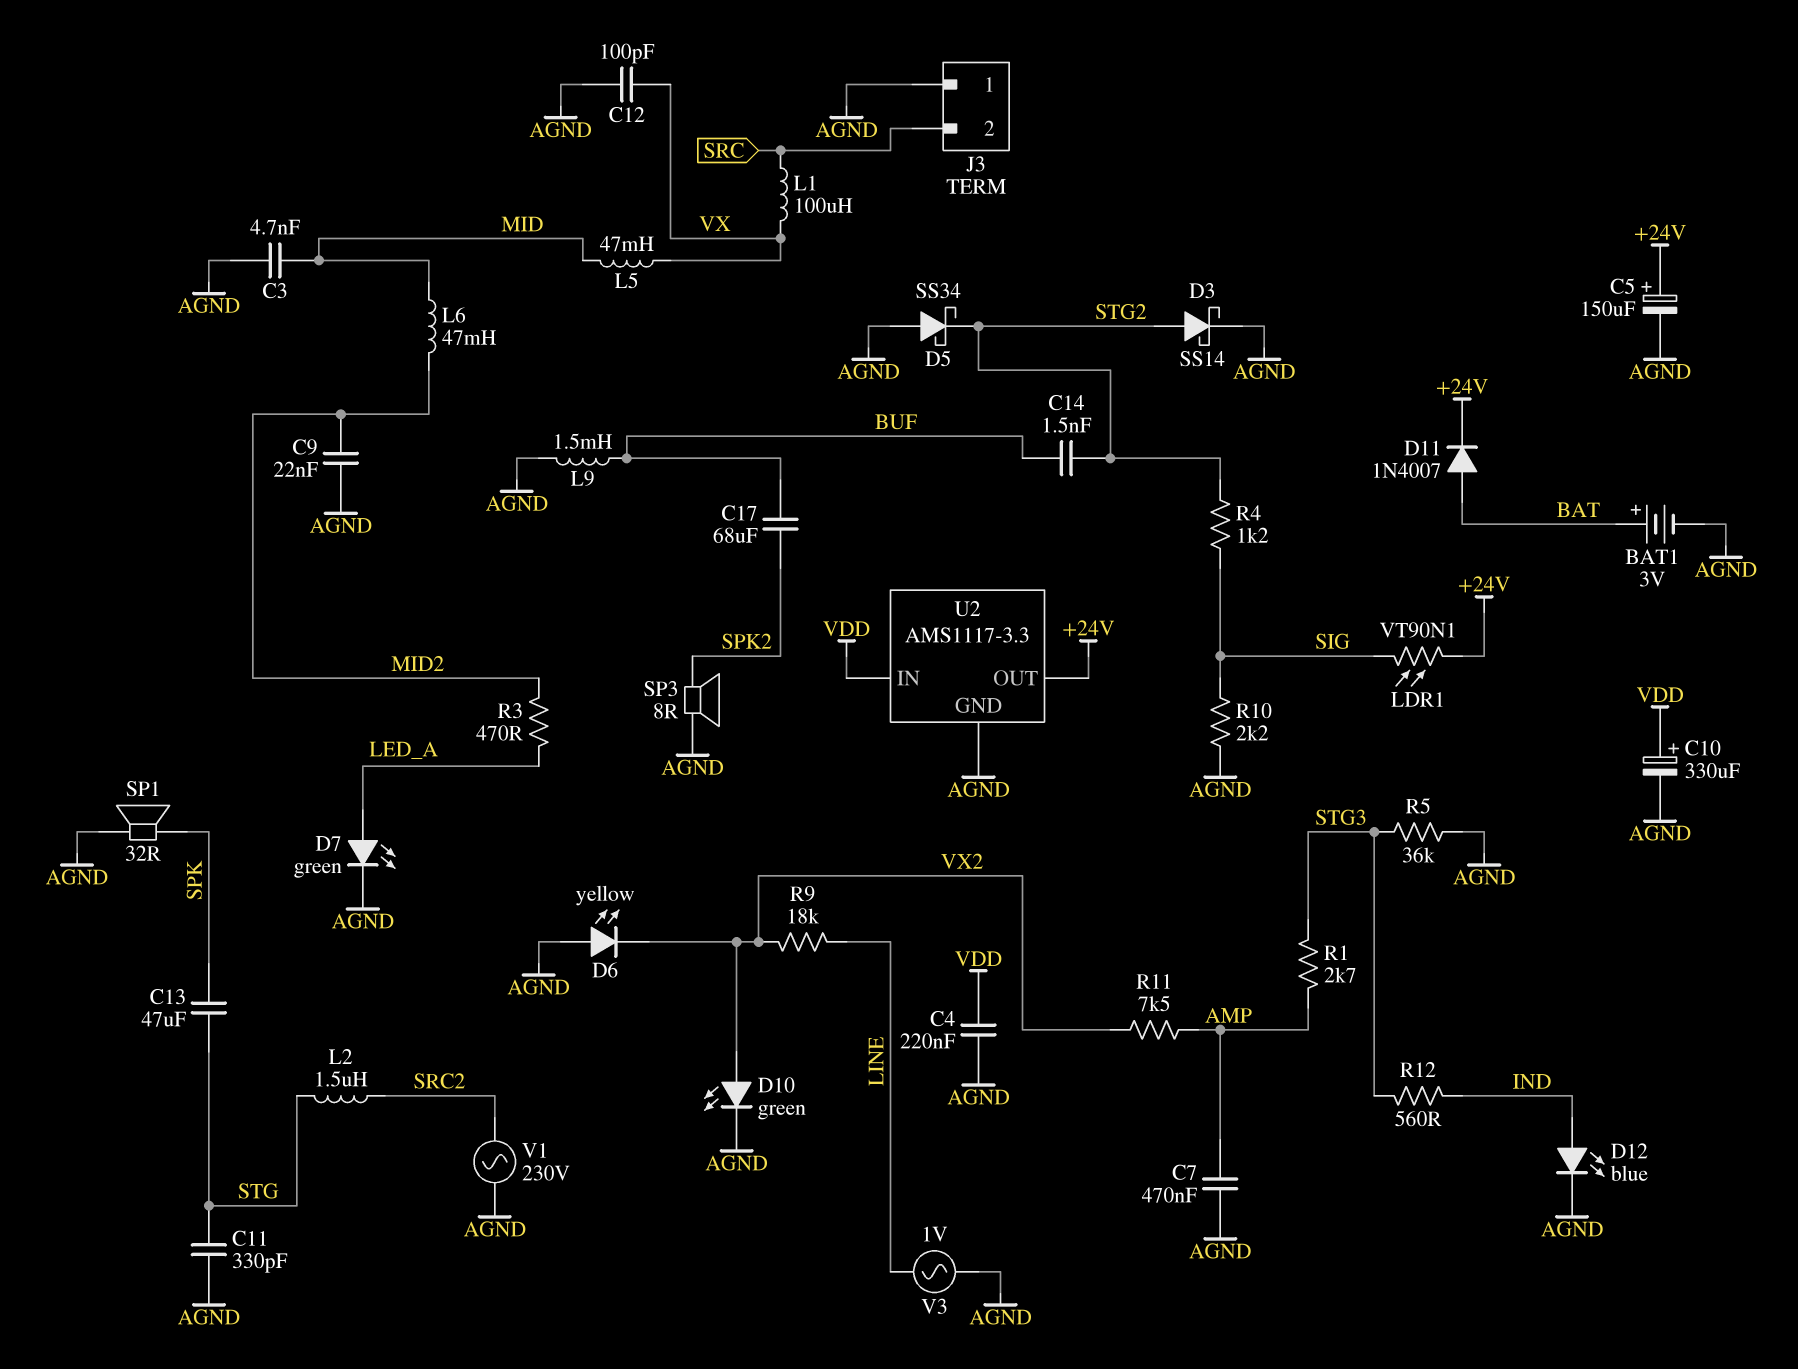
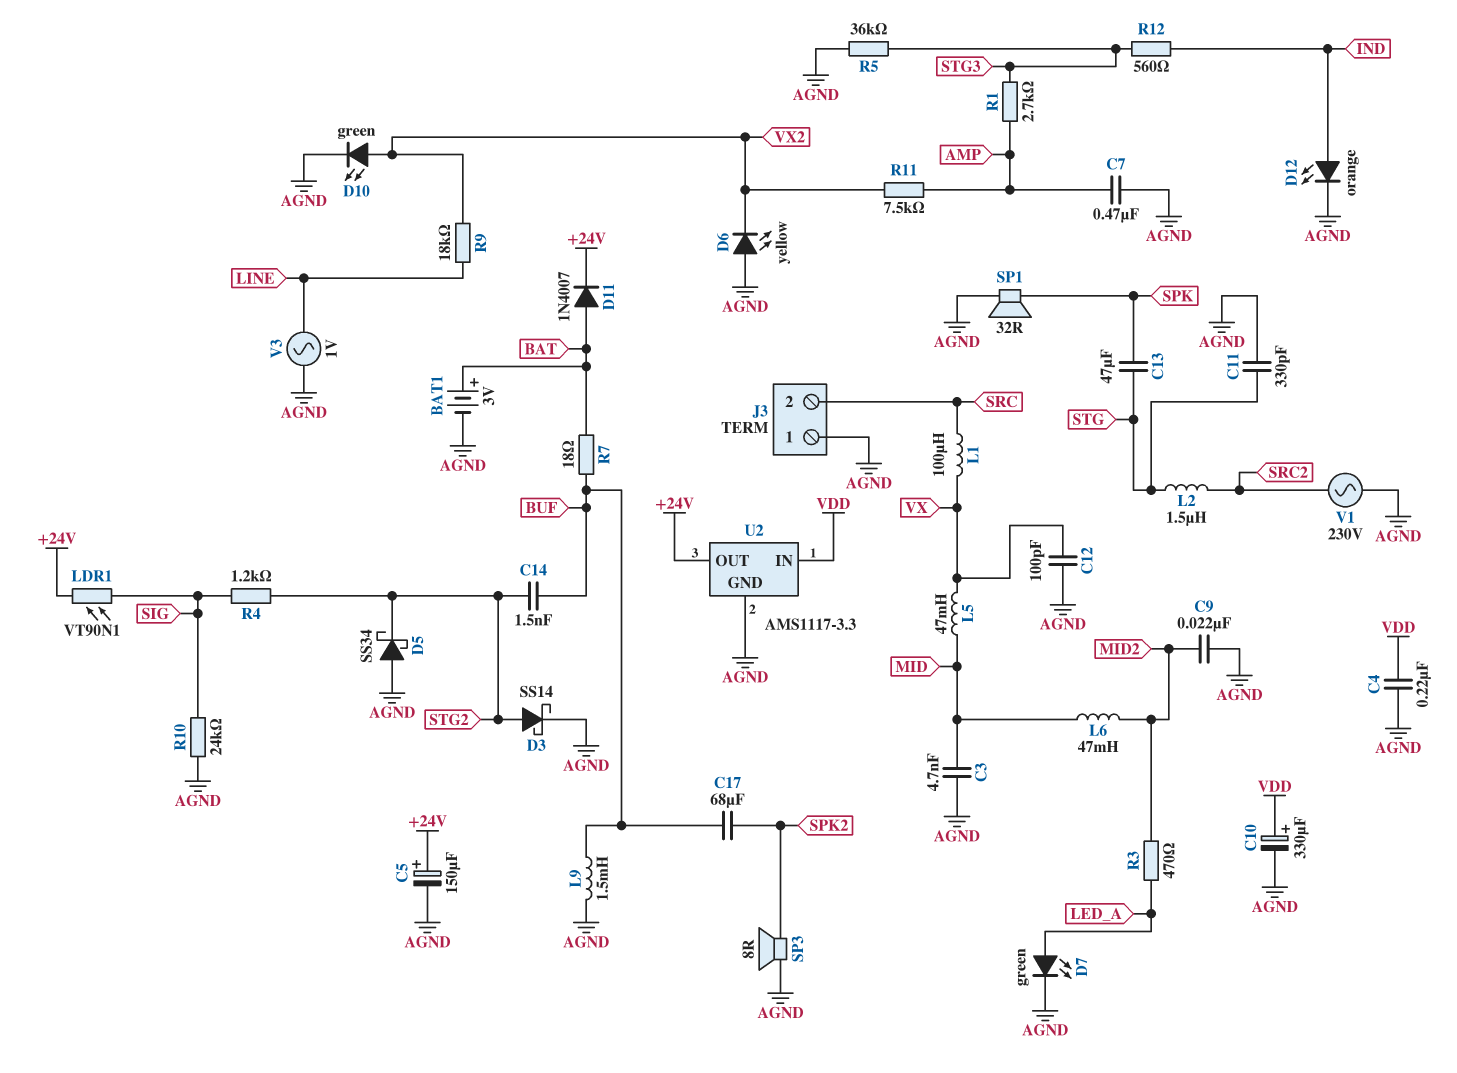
D12: LED blue (A IND, K AGND) -> LED orange (A IND, K AGND)
R7: none -> 18 (BAT, BUF)
R10: 2.2k (AGND, SIG) -> 24k (AGND, SIG)

